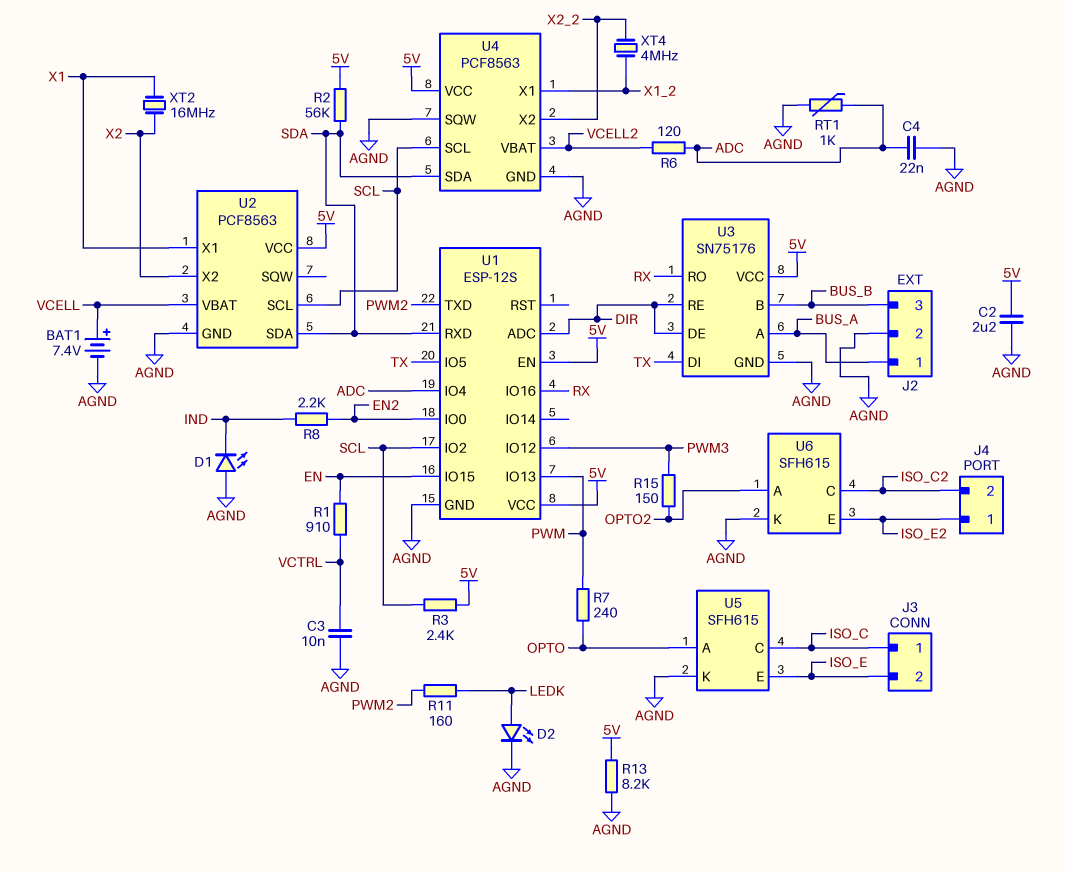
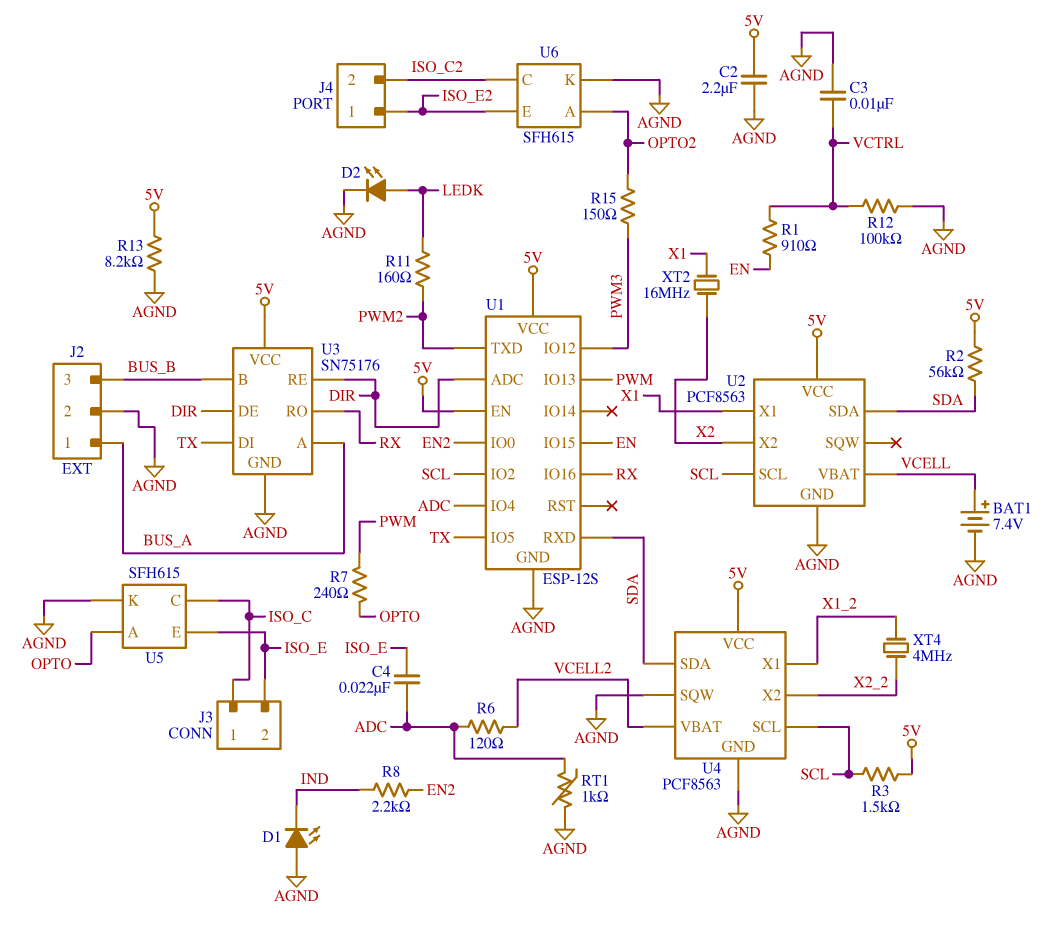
C4: 22nF (ADC, AGND) -> 22nF (ADC, ISO_E)
R3: 2.4k (5V, SCL) -> 1.5k (5V, SCL)
R12: none -> 100k (AGND, VCTRL)

